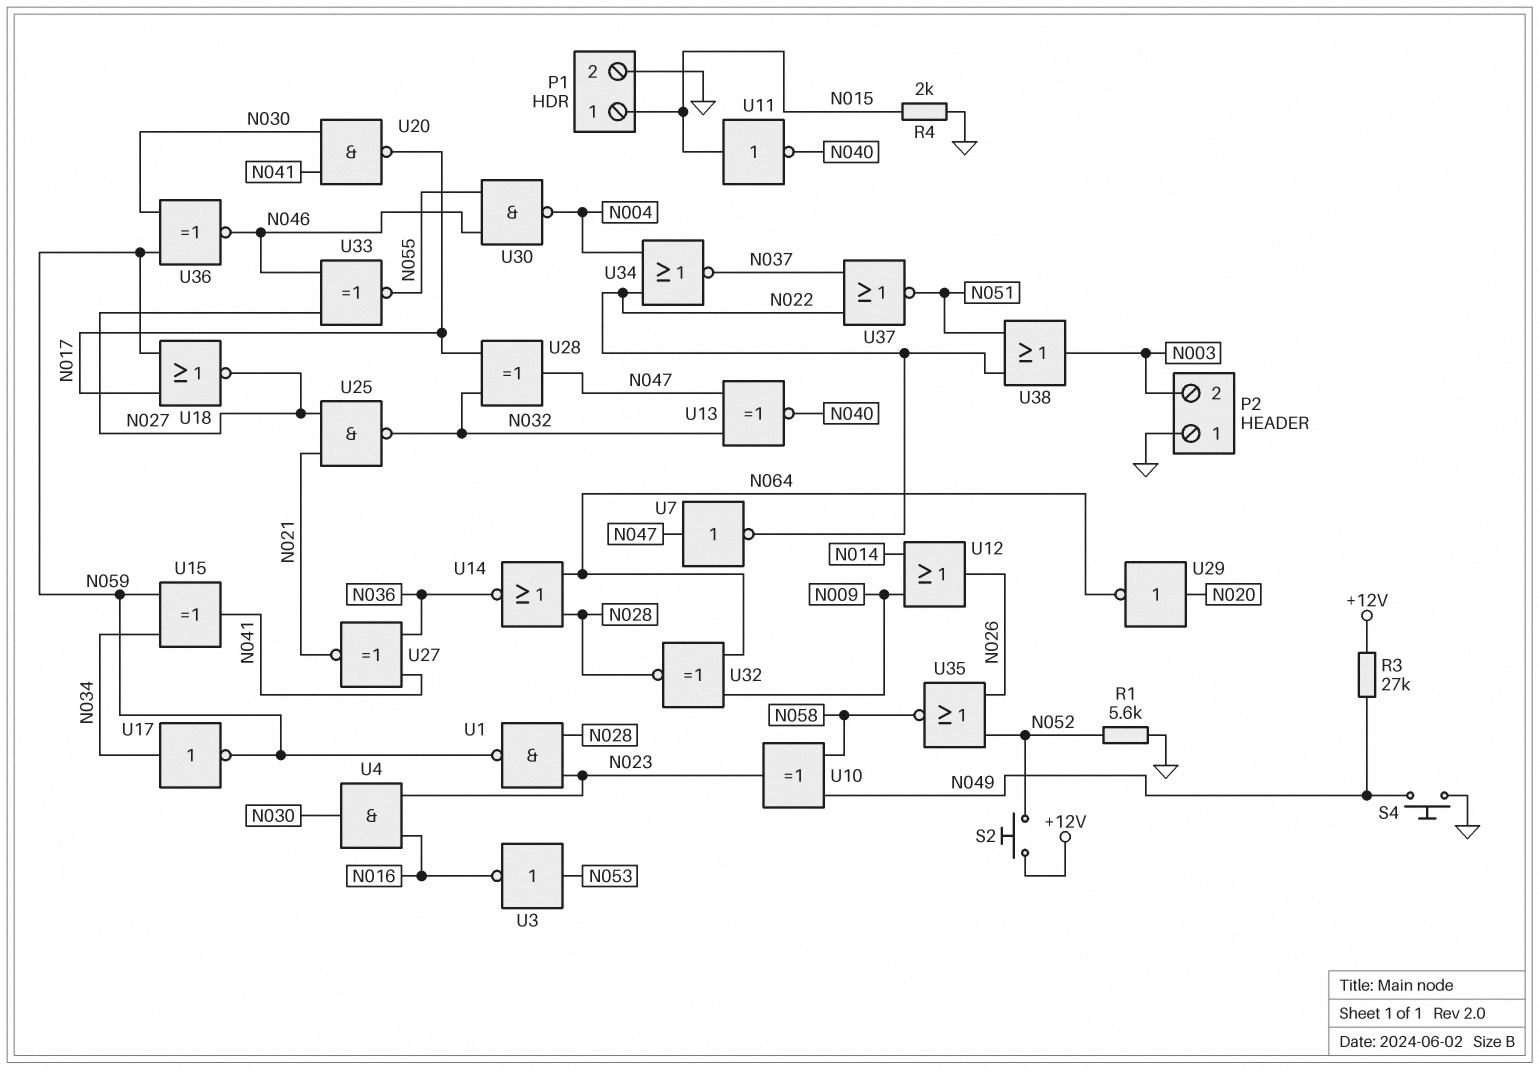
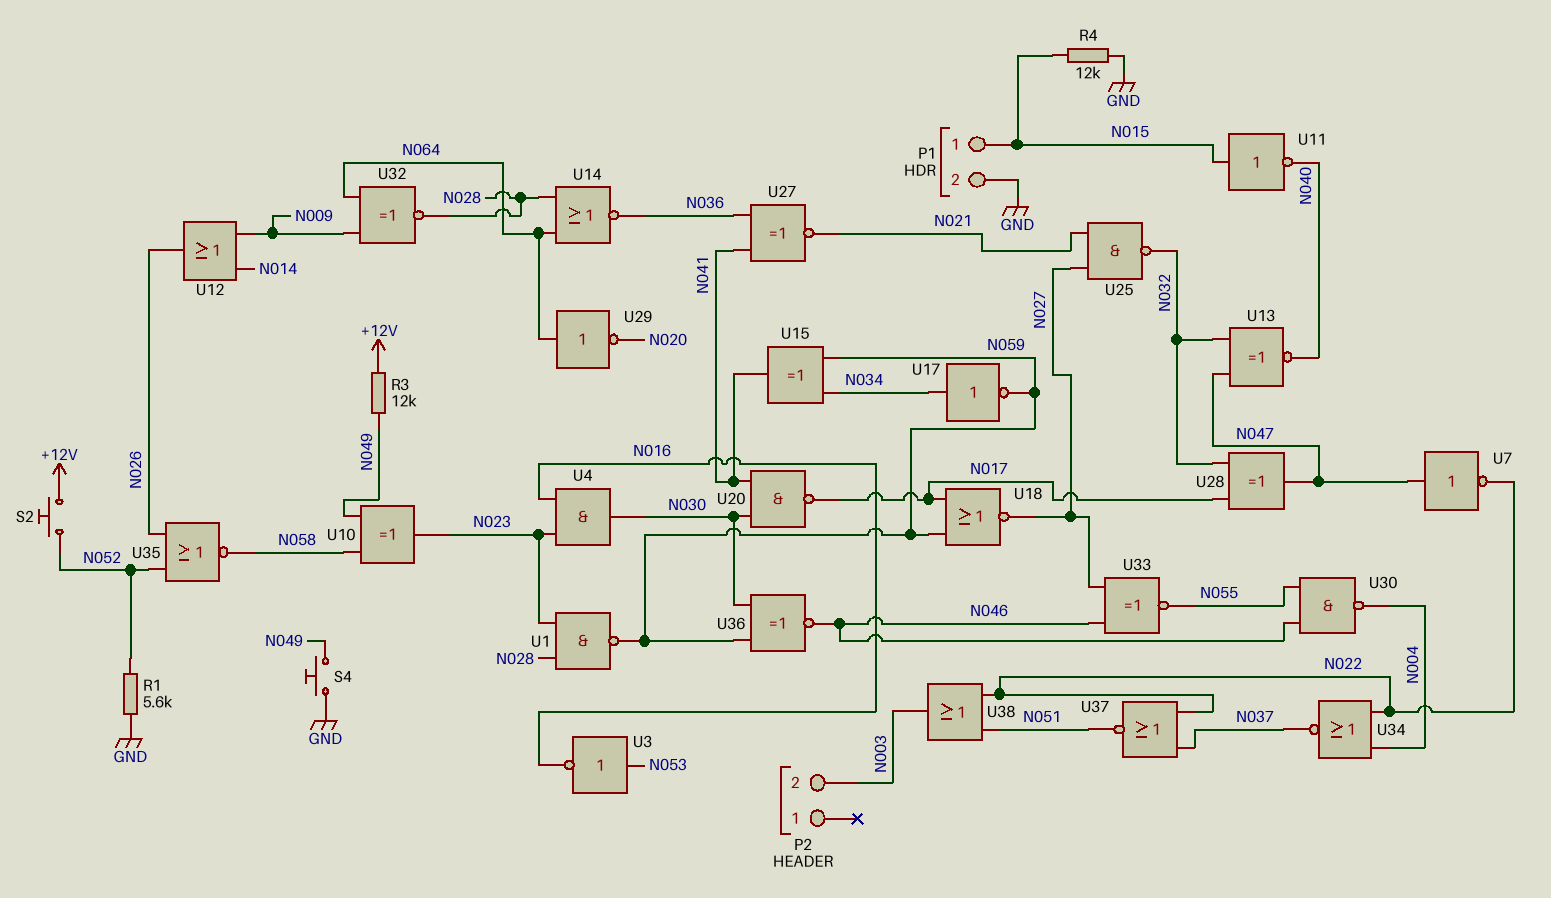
P2 pin 1: GND -> none
R3: 27k (+12V, N049) -> 12k (+12V, N049)
R4: 2k (GND, N015) -> 12k (GND, N015)
U29: NOT (in N020, out N064) -> NOT (in N064, out N020)

